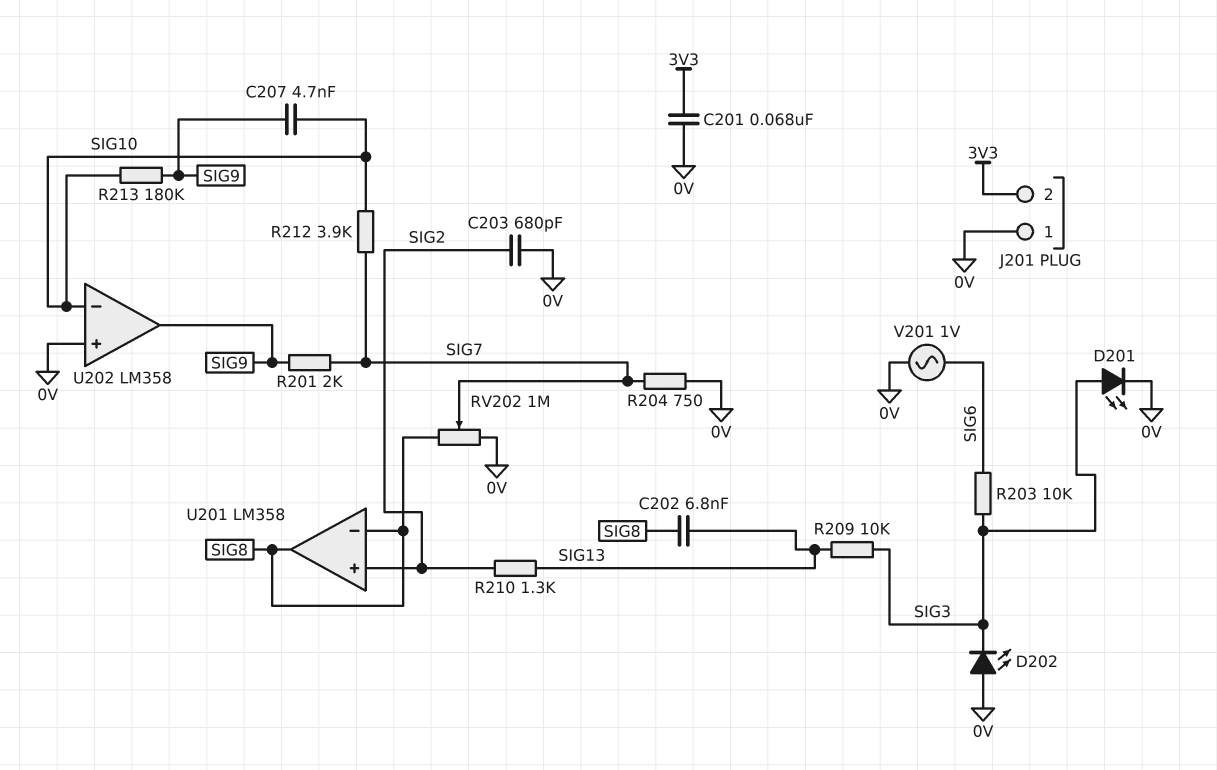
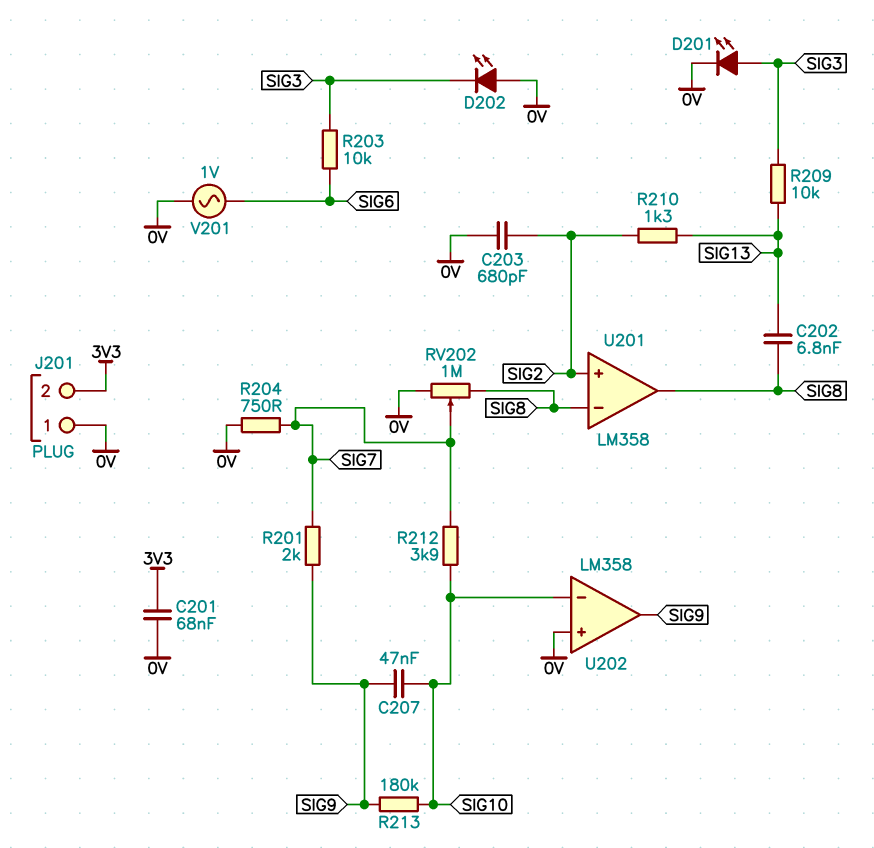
C207: 4.7nF (SIG9, SIG10) -> 47nF (SIG9, SIG10)

